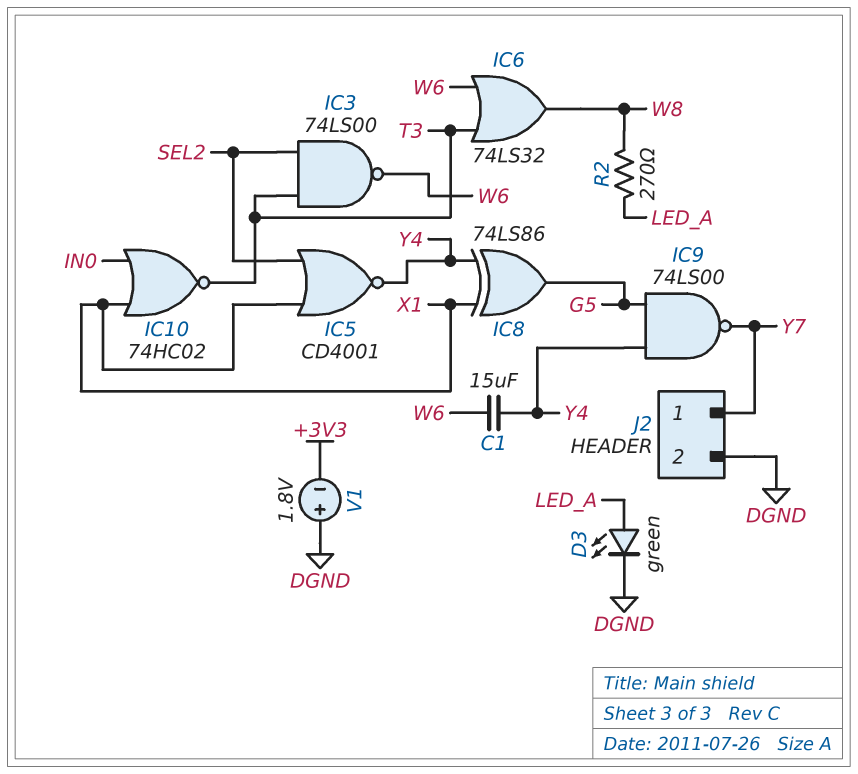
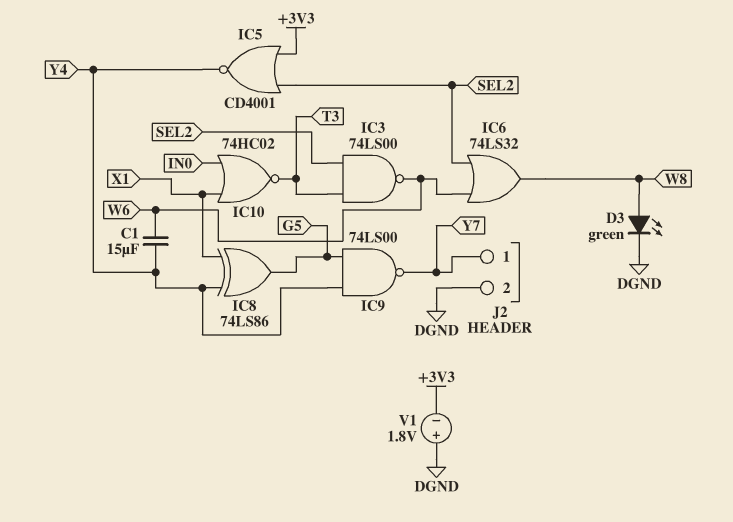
D3: LED green (A LED_A, K DGND) -> LED green (A W8, K DGND)
IC5: NOR CD4001 (in SEL2, in X1, out Y4) -> NOR CD4001 (in +3V3, in SEL2, out Y4)
IC6: OR 74LS32 (in T3, in W6, out W8) -> OR 74LS32 (in SEL2, in W6, out W8)
R2: 270 (LED_A, W8) -> none

